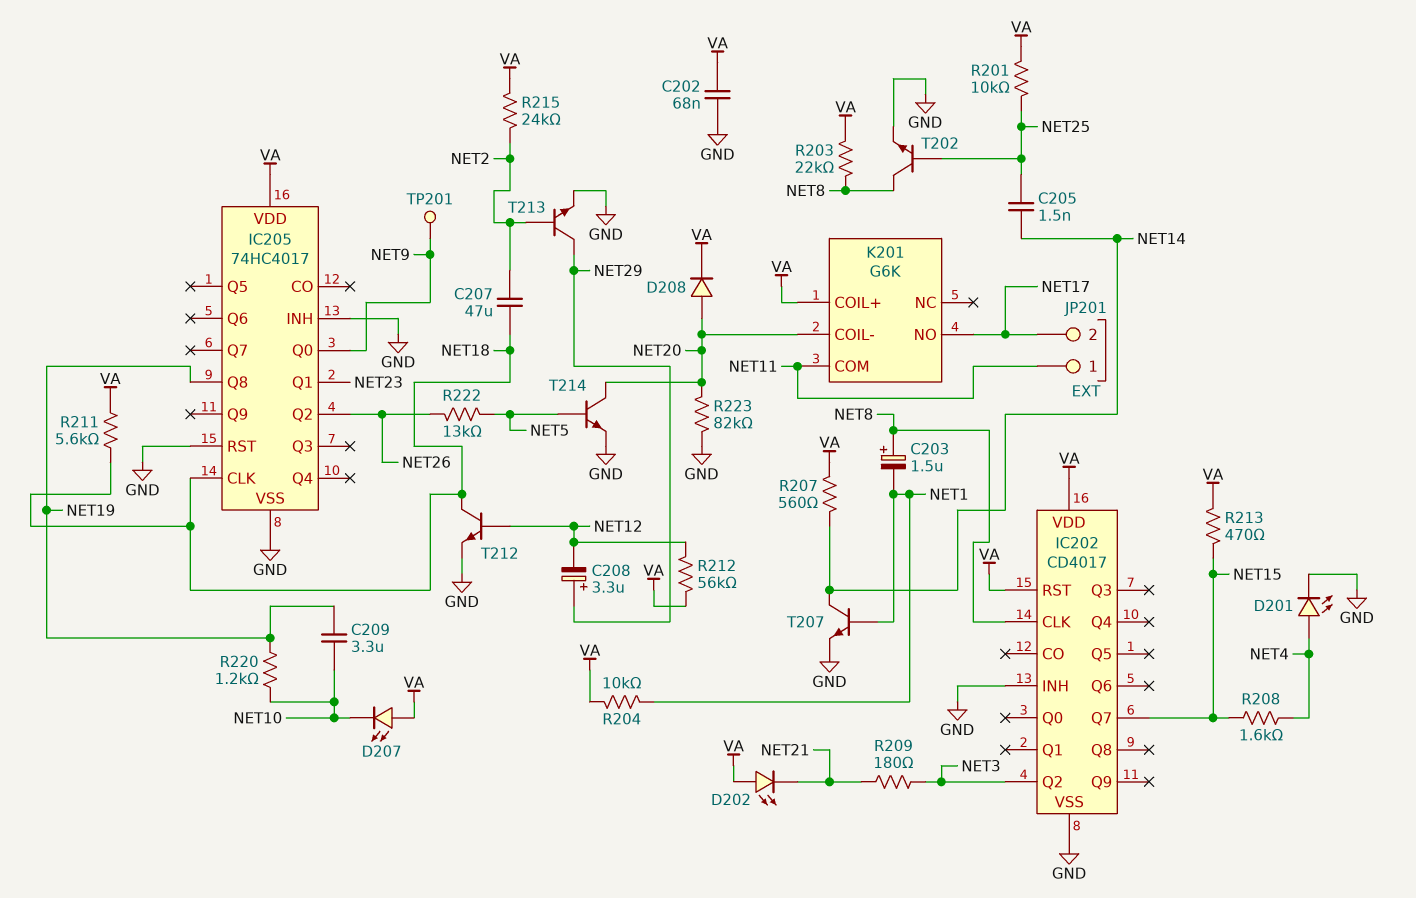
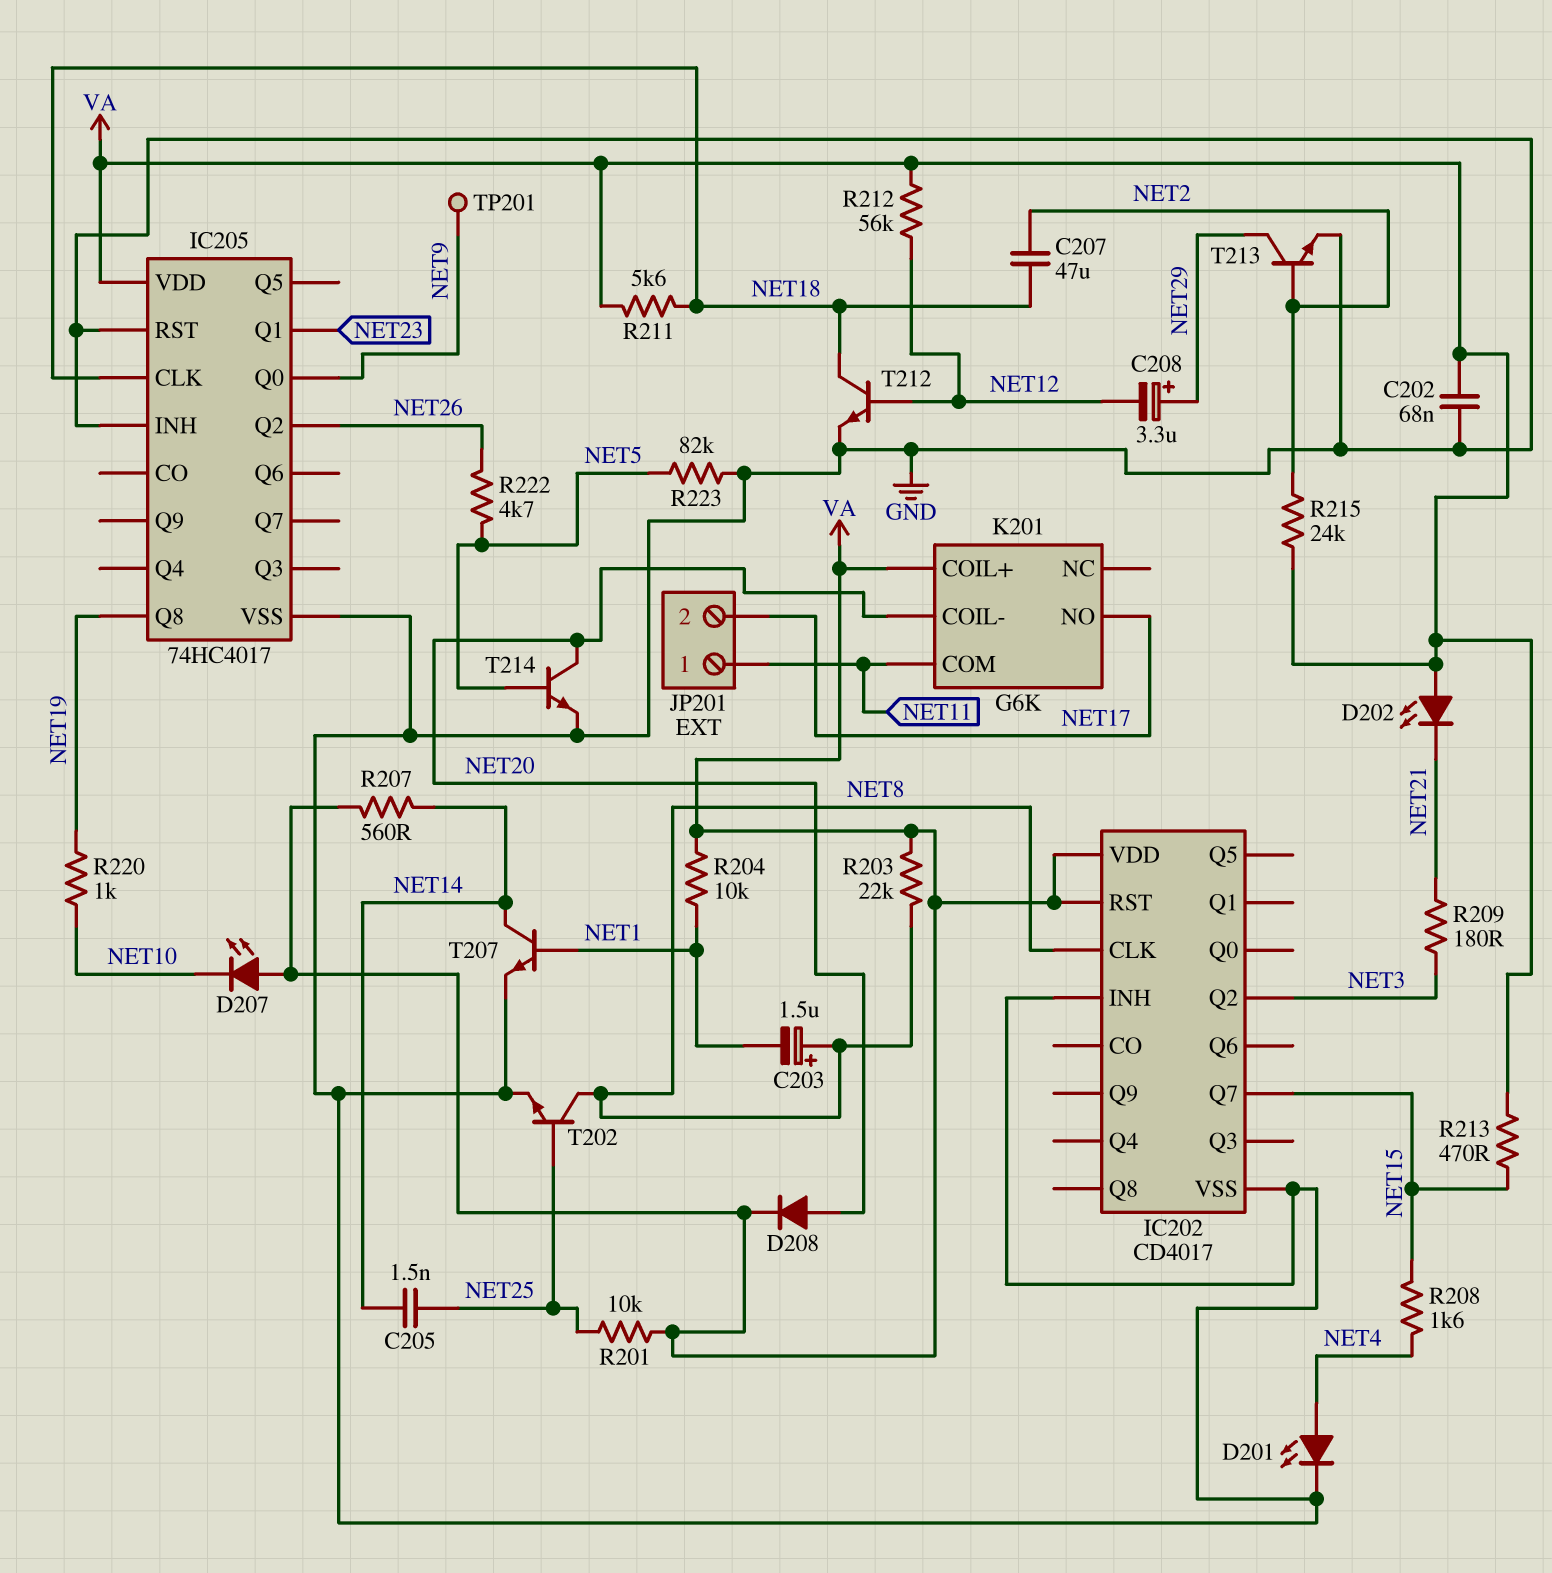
C209: 3.3uF (NET10, NET19) -> none
R220: 1.2k (NET10, NET19) -> 1k (NET10, NET19)
R222: 13k (NET5, NET26) -> 4.7k (NET5, NET26)
R223: 82k (GND, NET20) -> 82k (GND, NET5)

